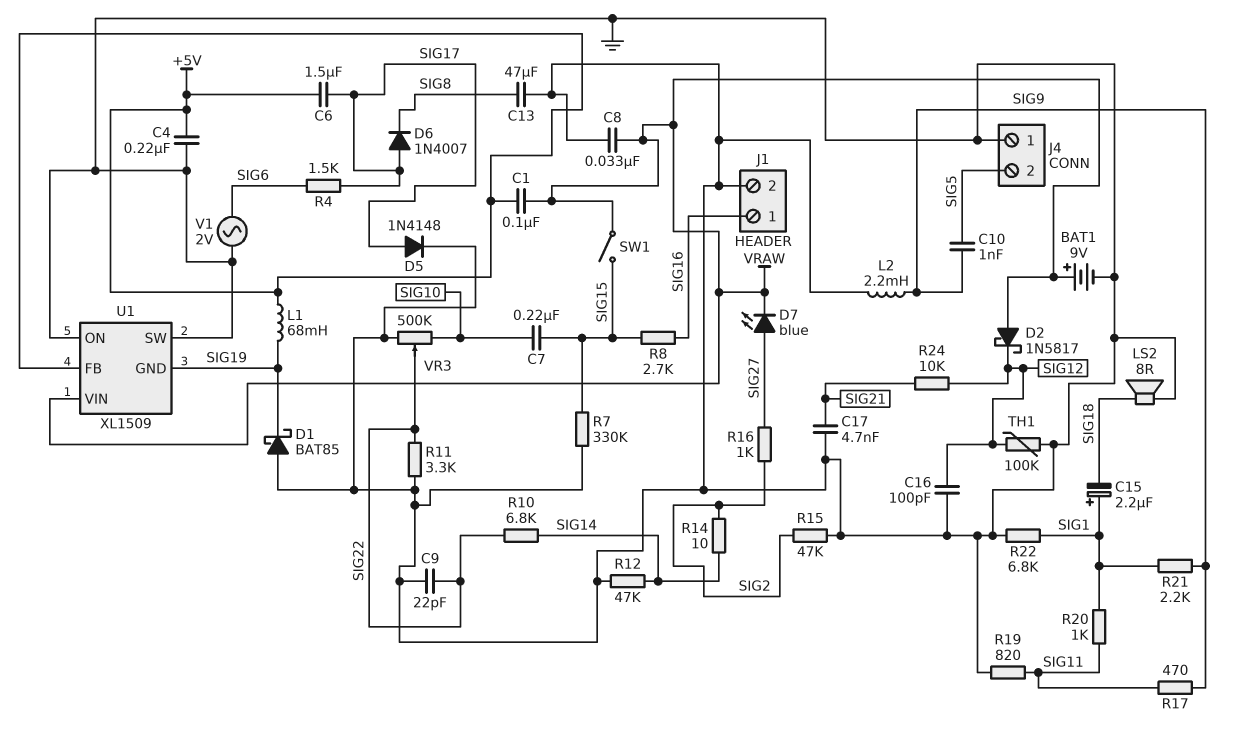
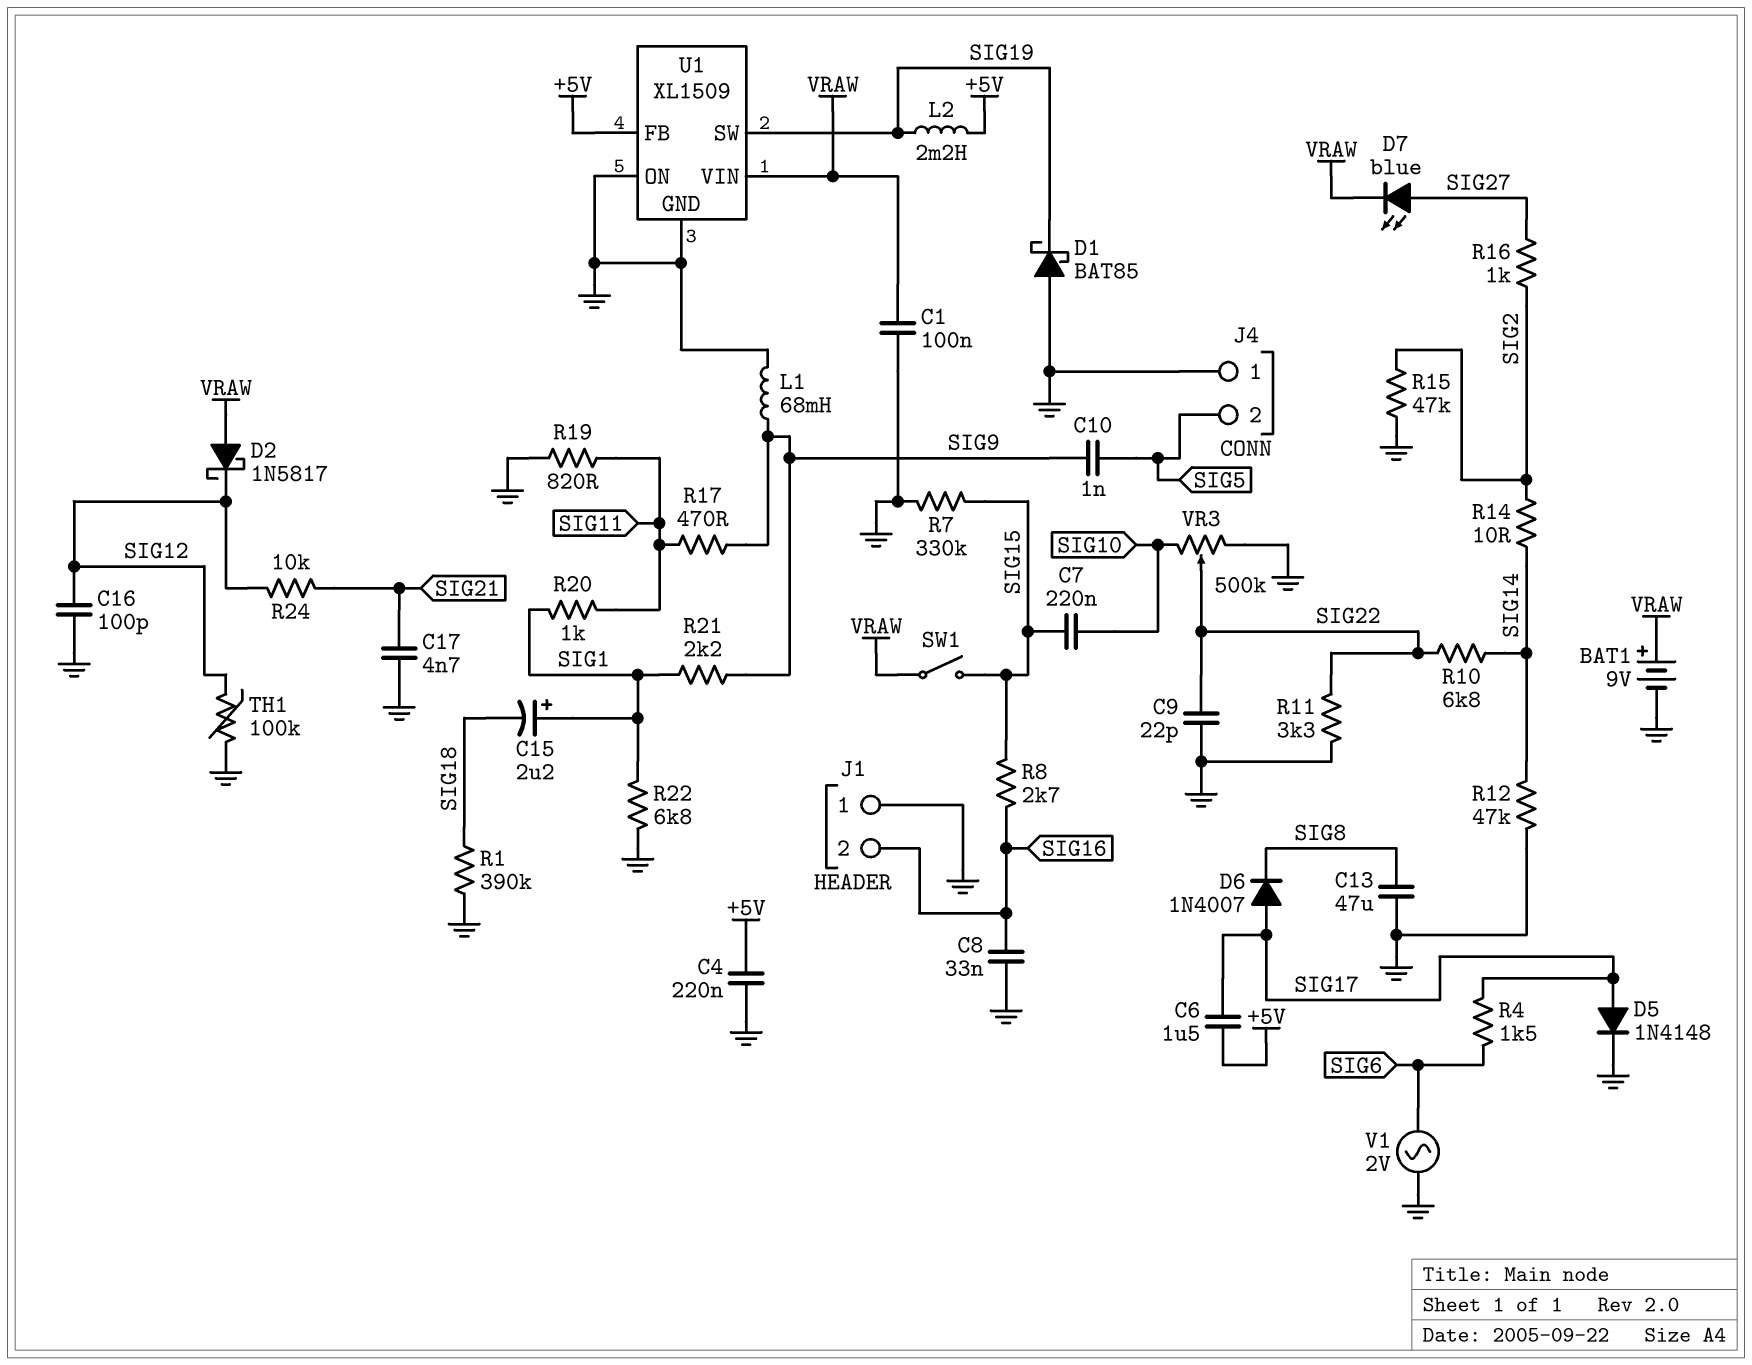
C1: 100nF (+5V, VRAW) -> 100nF (GND, VRAW)
C8: 33nF (GND, VRAW) -> 33nF (GND, SIG16)
J1 pin 1: SIG16 -> GND
J1 pin 2: GND -> SIG16
L1: 68mH (+5V, SIG19) -> 68mH (GND, SIG9)
L2: 2.2mH (GND, SIG9) -> 2.2mH (+5V, SIG19)
LS2: speaker 8R (GND, SIG18) -> none
R1: none -> 390k (GND, SIG18)
U1 pin GND: SIG19 -> GND
U1 pin SW: GND -> SIG19

